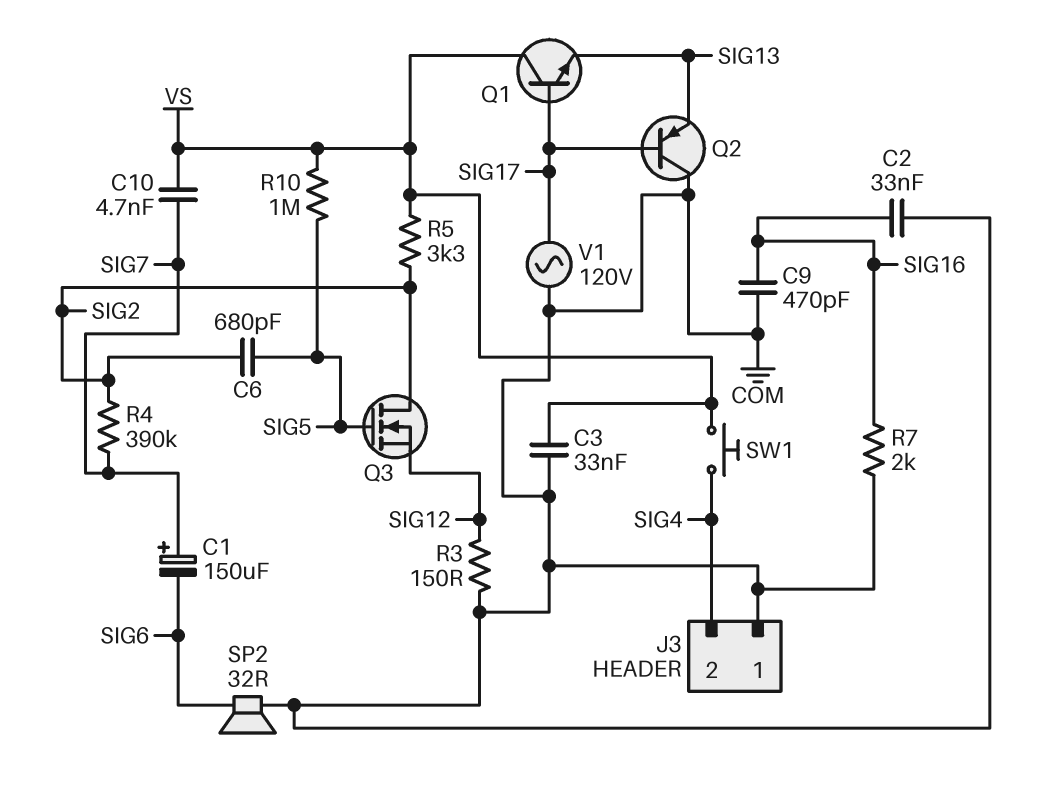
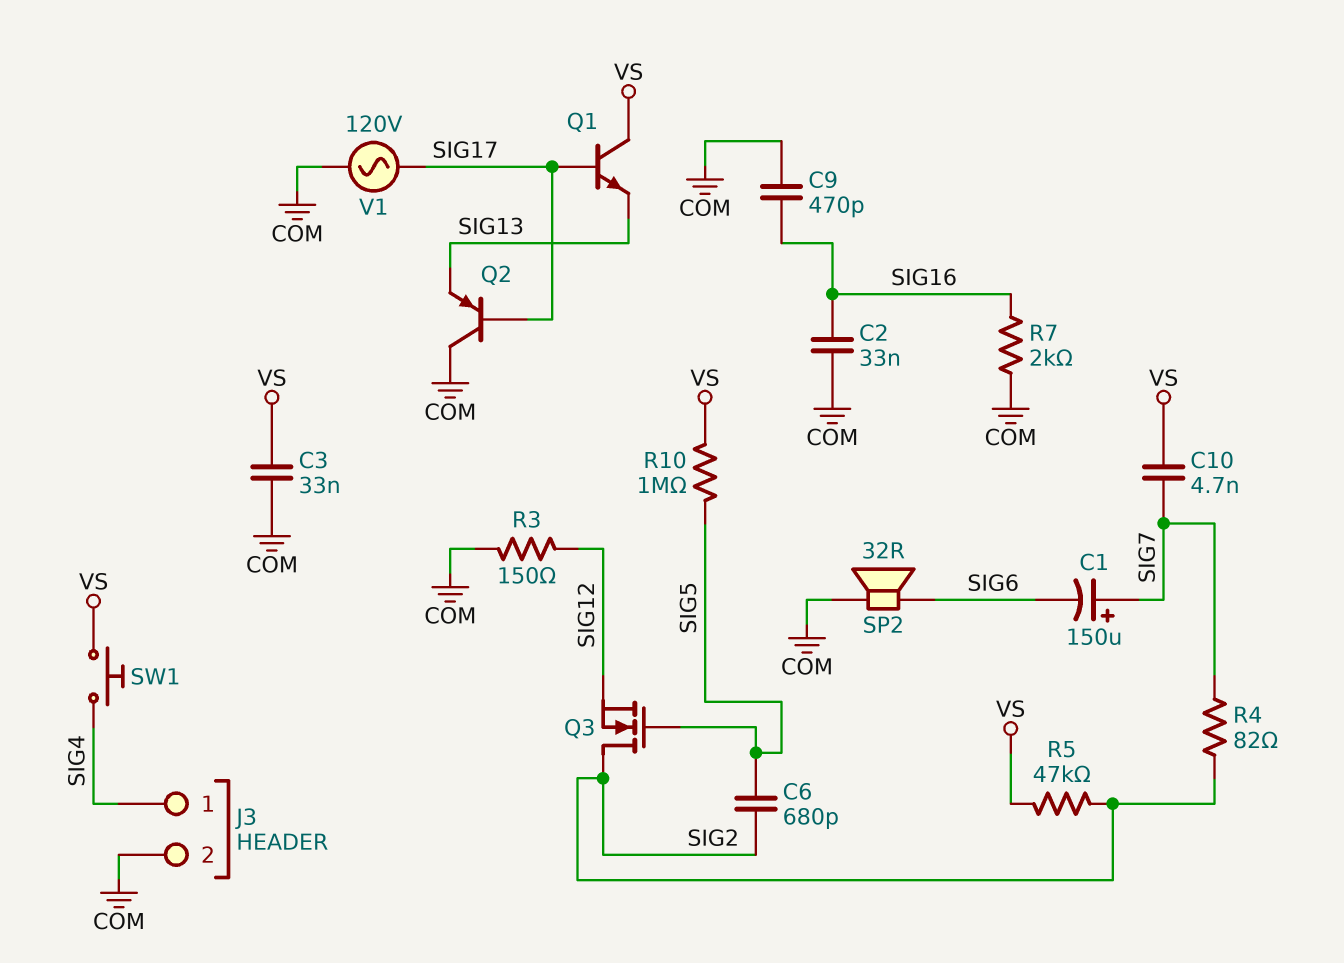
J3 pin 1: COM -> SIG4
J3 pin 2: SIG4 -> COM
R4: 390k (SIG2, SIG7) -> 82 (SIG2, SIG7)
R5: 3.3k (SIG2, VS) -> 47k (SIG2, VS)

